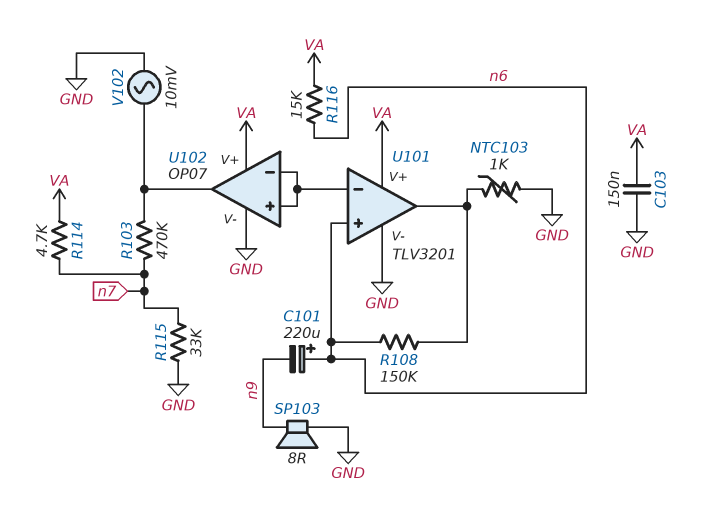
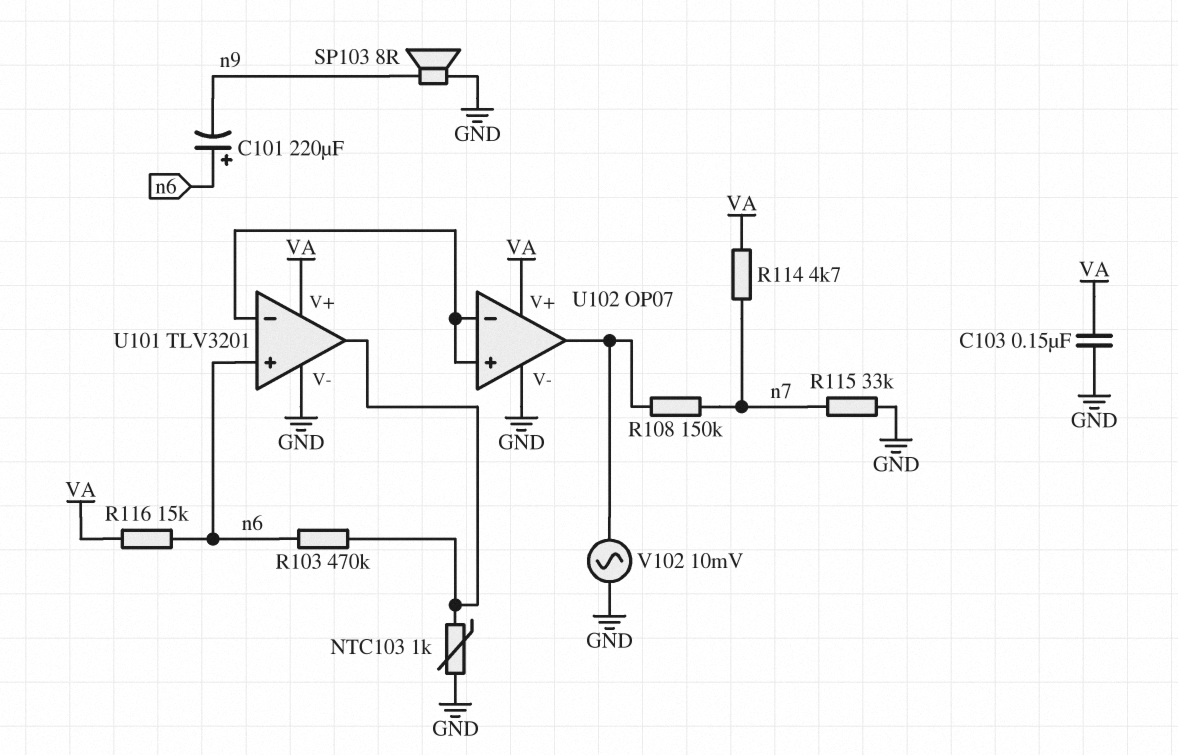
R103: 470k (U102/out, n7) -> 470k (U101/out, n6)
R108: 150k (U101/out, n6) -> 150k (U102/out, n7)

